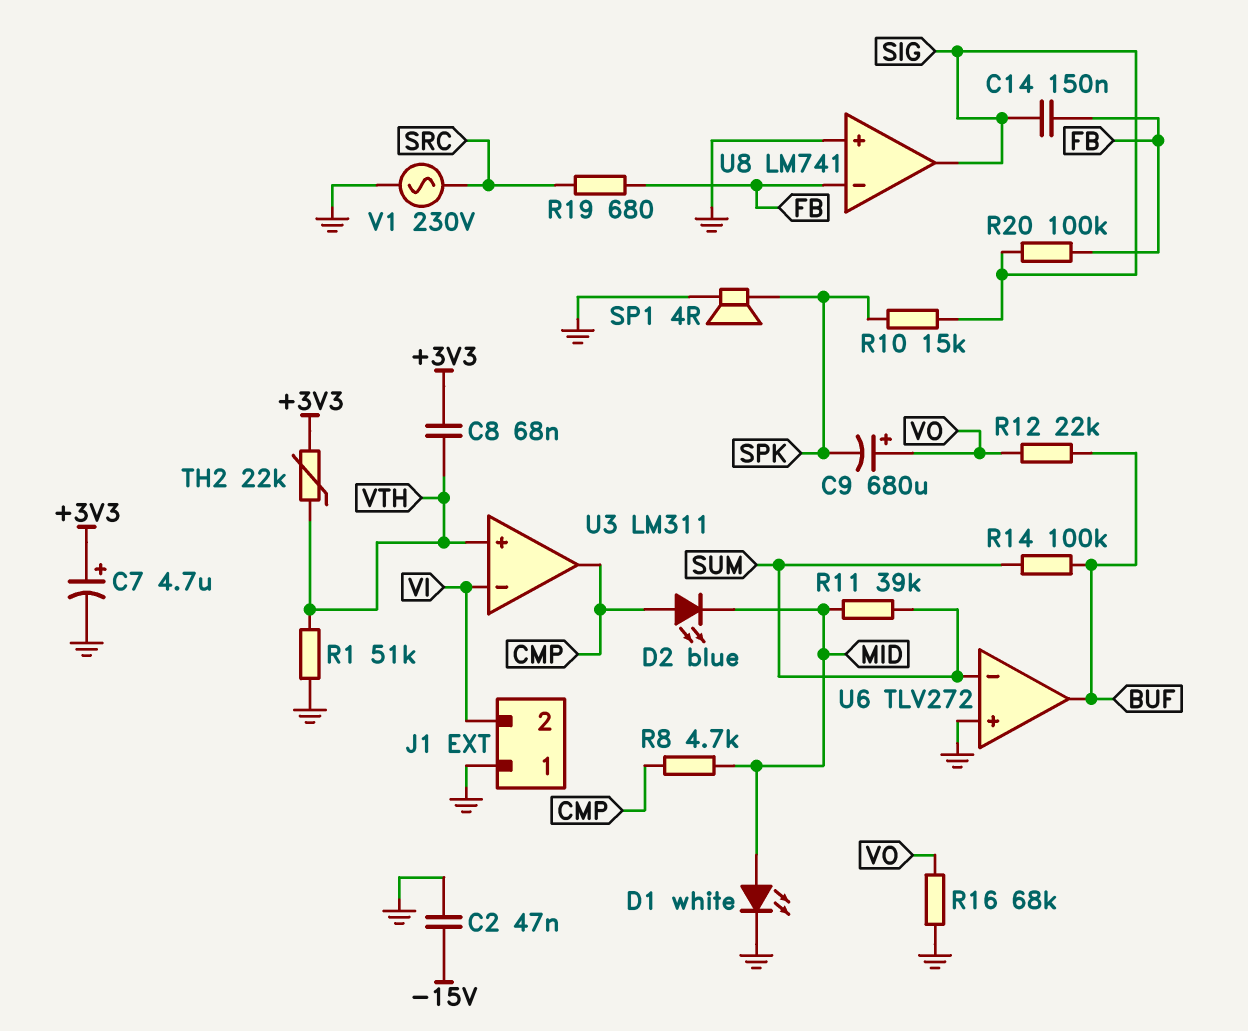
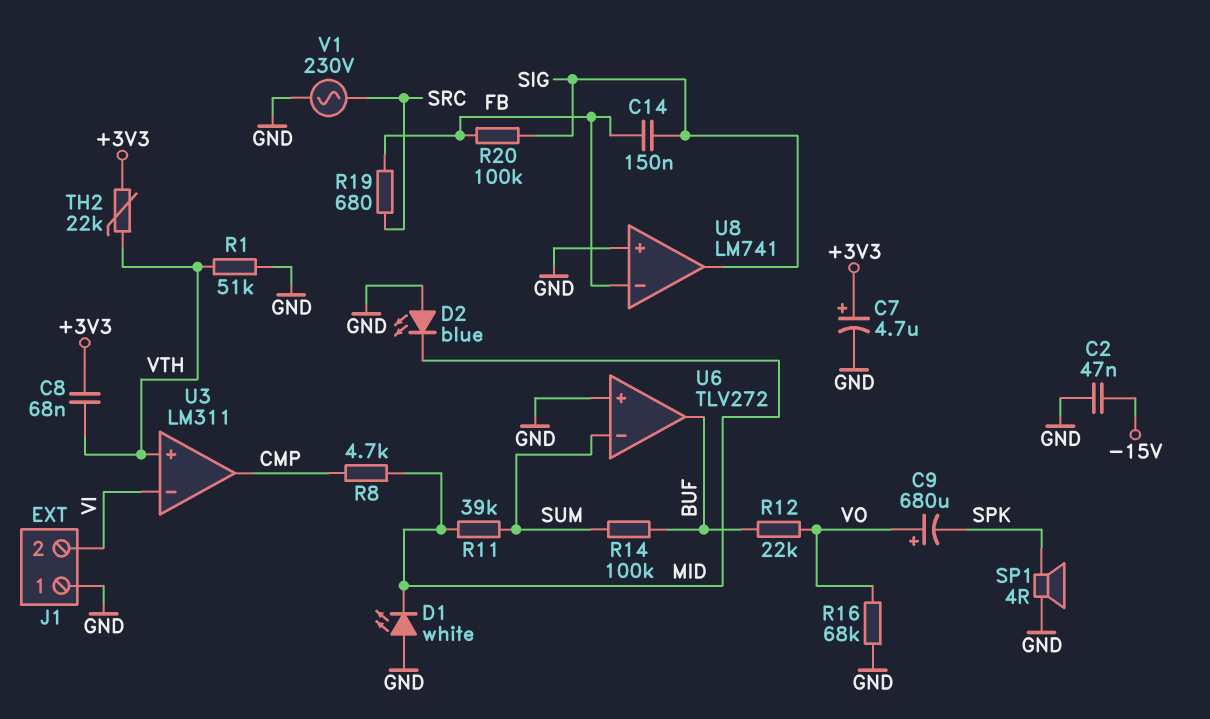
D1: LED white (A MID, K GND) -> LED white (A GND, K MID)
D2: LED blue (A CMP, K MID) -> LED blue (A GND, K MID)
R10: 15k (SIG, SPK) -> none

